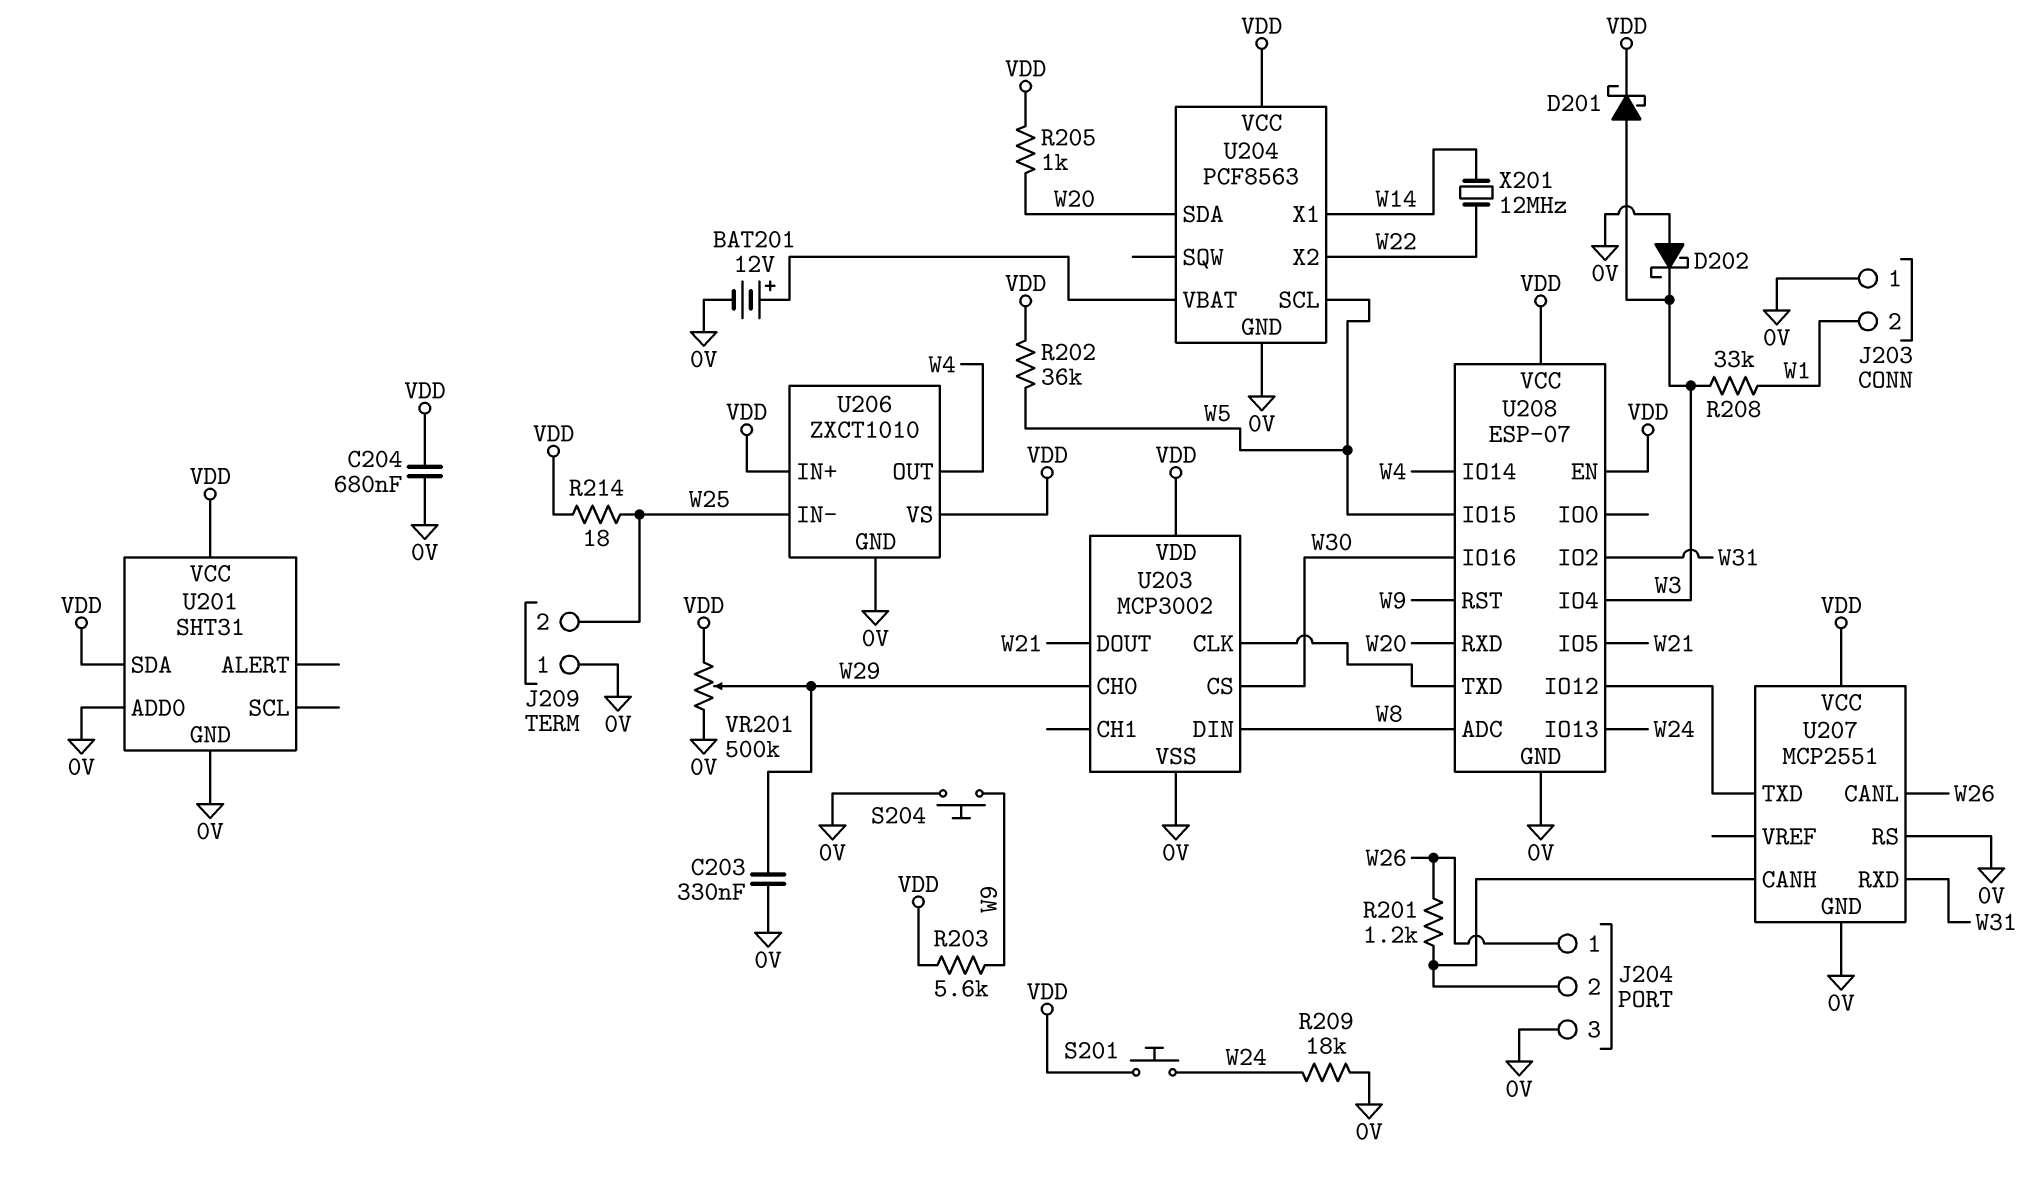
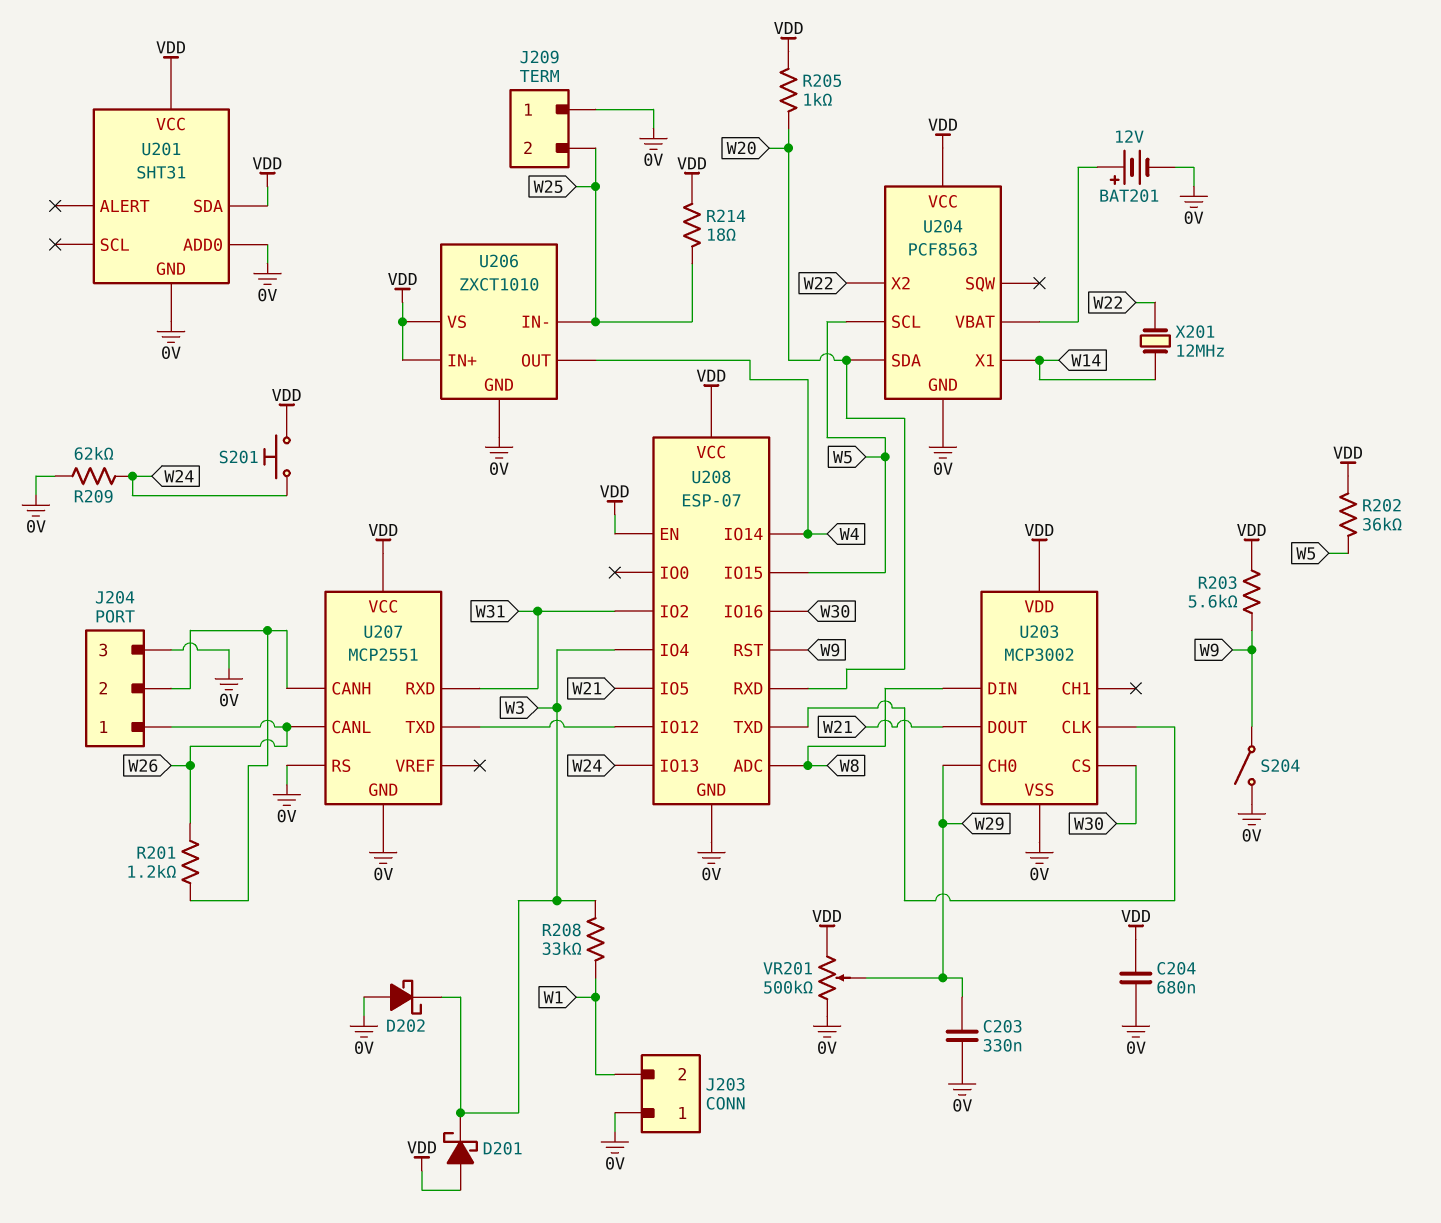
D201: schottky (A W3, K VDD) -> schottky (A VDD, K W3)
R209: 18k (0V, W24) -> 62k (0V, W24)
S204: button (0V, W9) -> switch (0V, W9)

